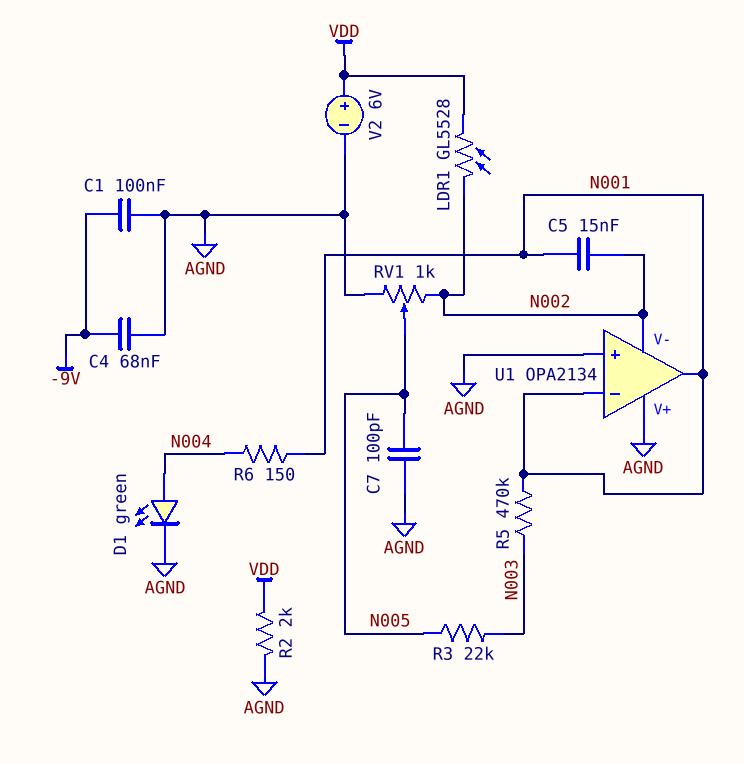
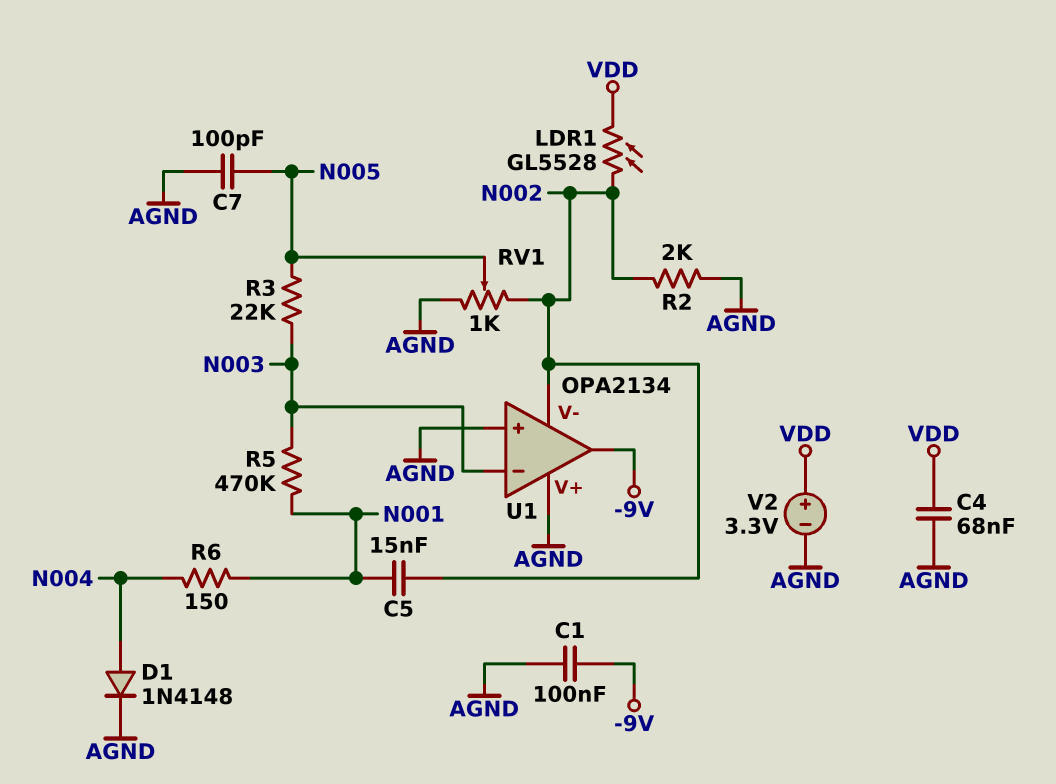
C4: 68nF (-9V, AGND) -> 68nF (AGND, VDD)
D1: LED green (A N004, K AGND) -> diode 1N4148 (A N004, K AGND)
R2: 2k (AGND, VDD) -> 2k (AGND, N002)
U1 pin in-: N001 -> N003
U1 pin out: N001 -> -9V
V2: 6V (plus VDD, minus AGND) -> 3.3V (plus VDD, minus AGND)

